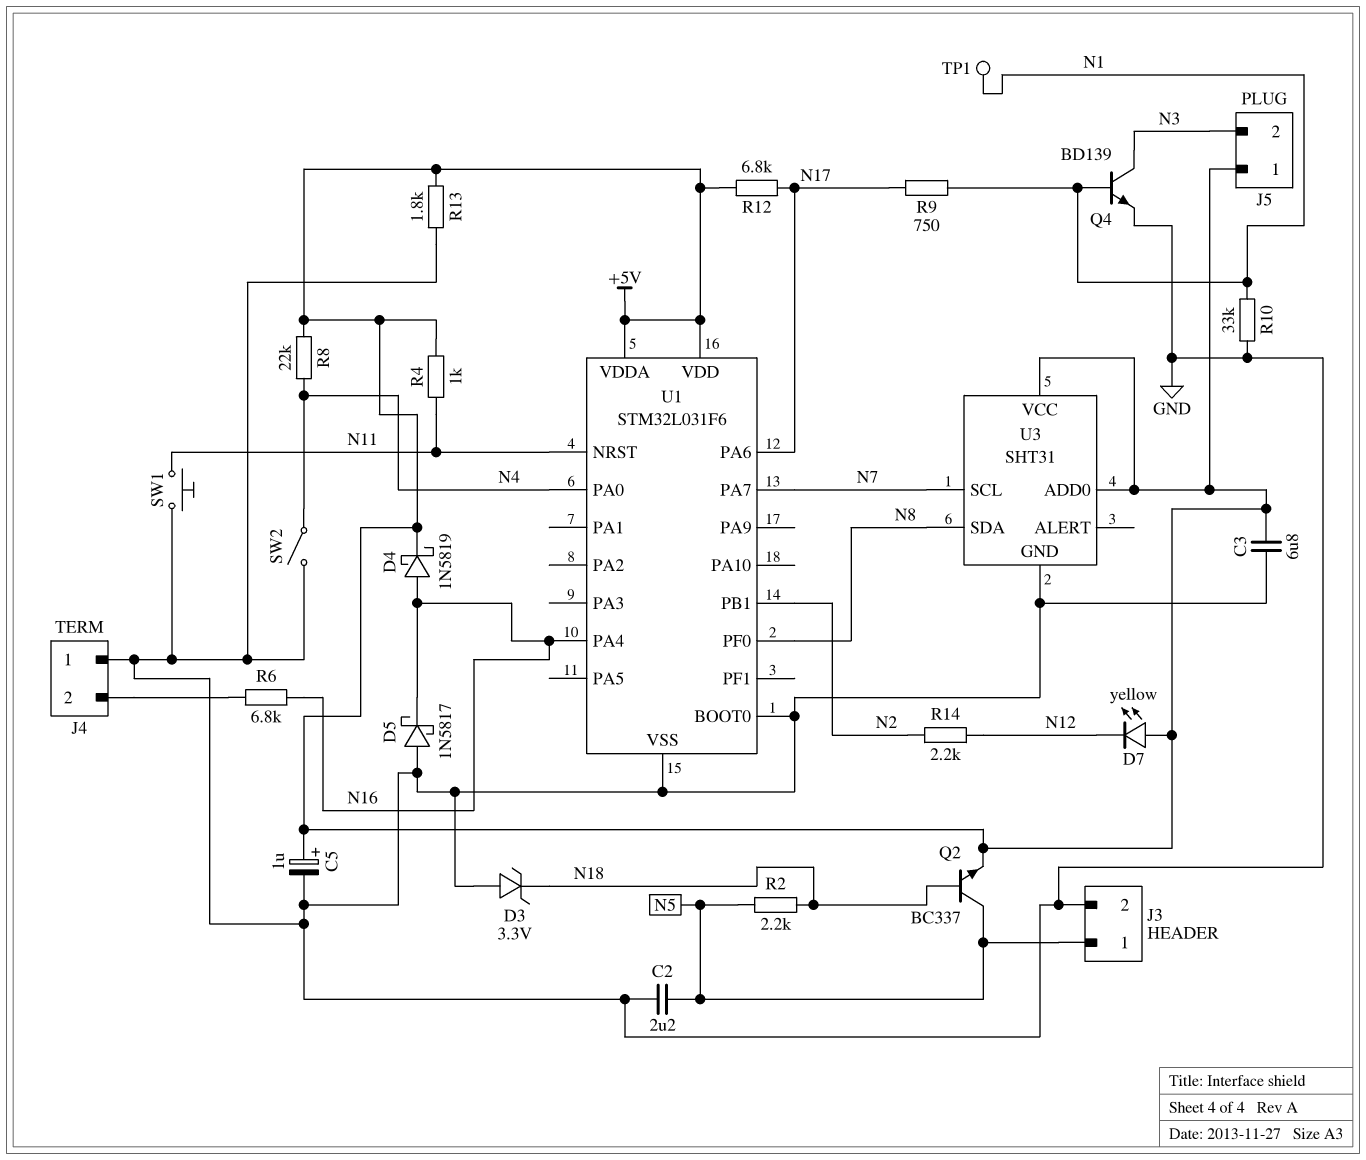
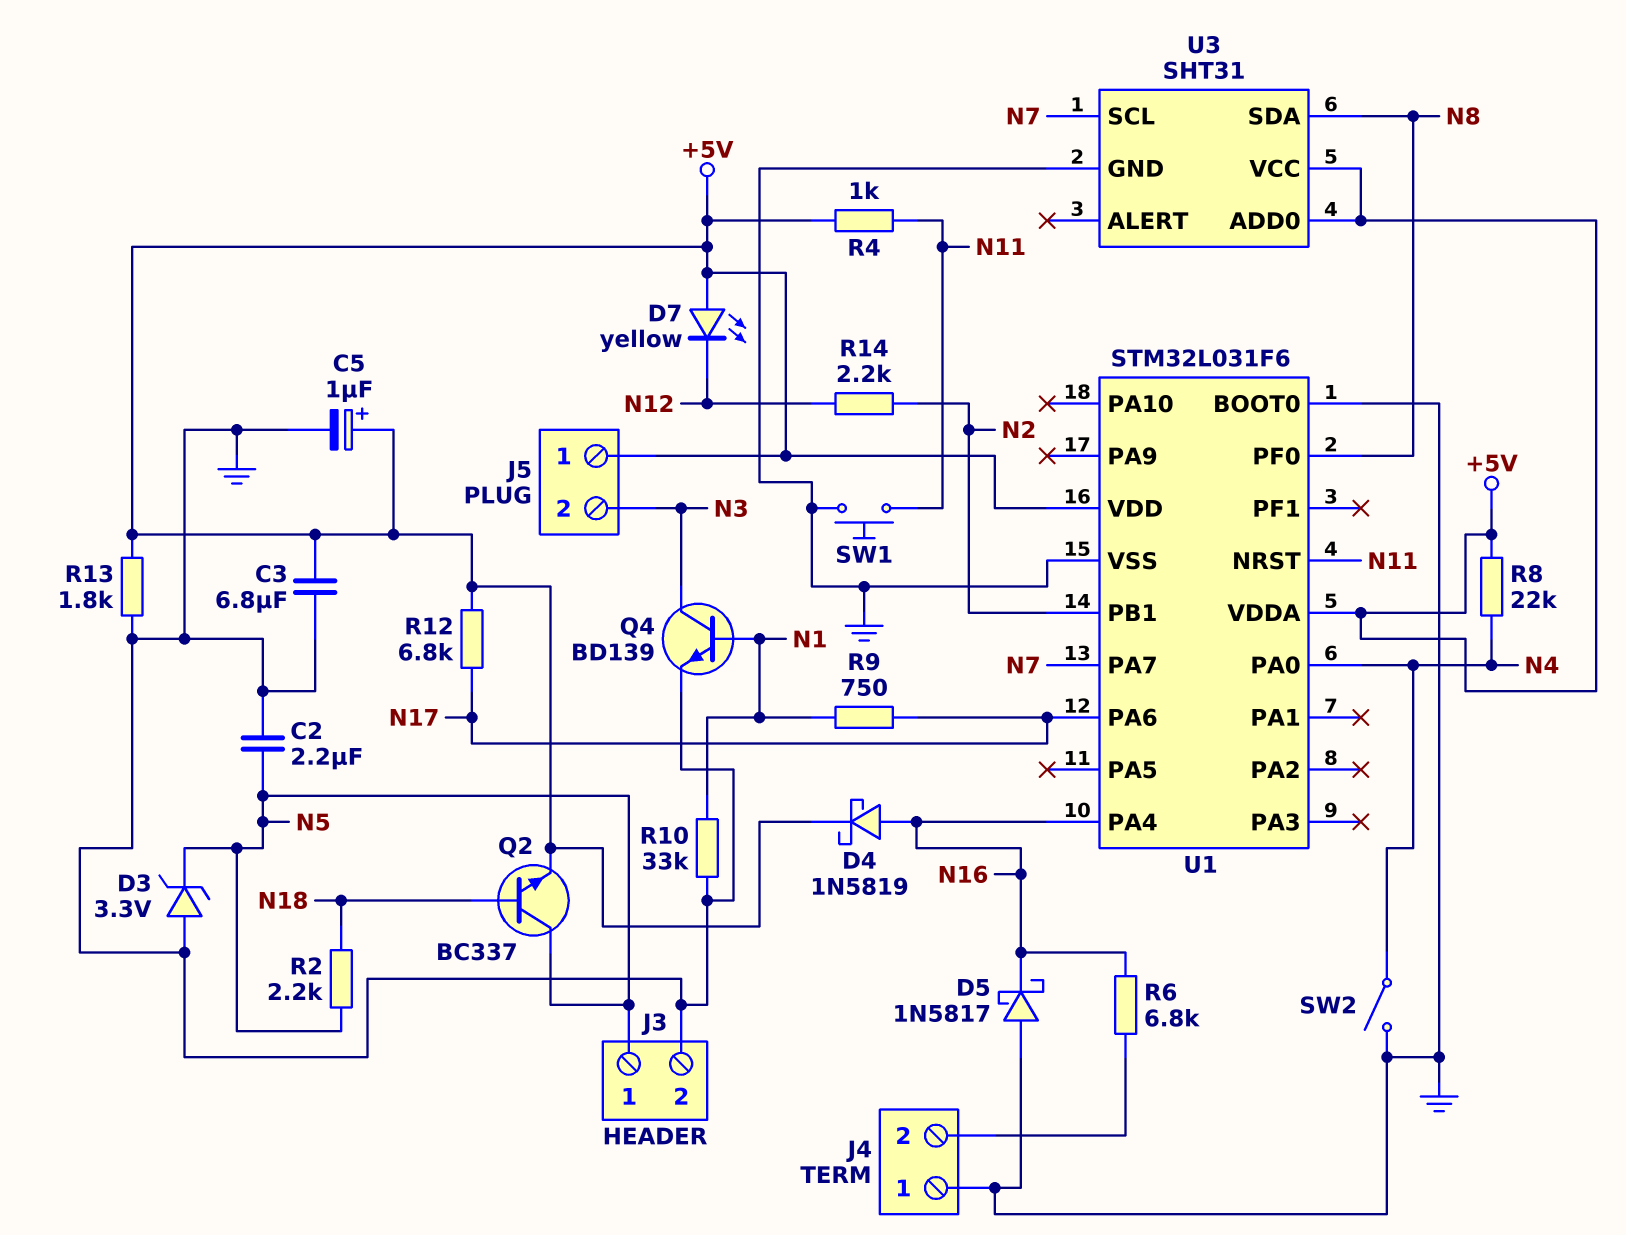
D3: zener 3.3V (A GND, K N18) -> zener 3.3V (A GND, K N5)
TP1: test point (N1) -> none

